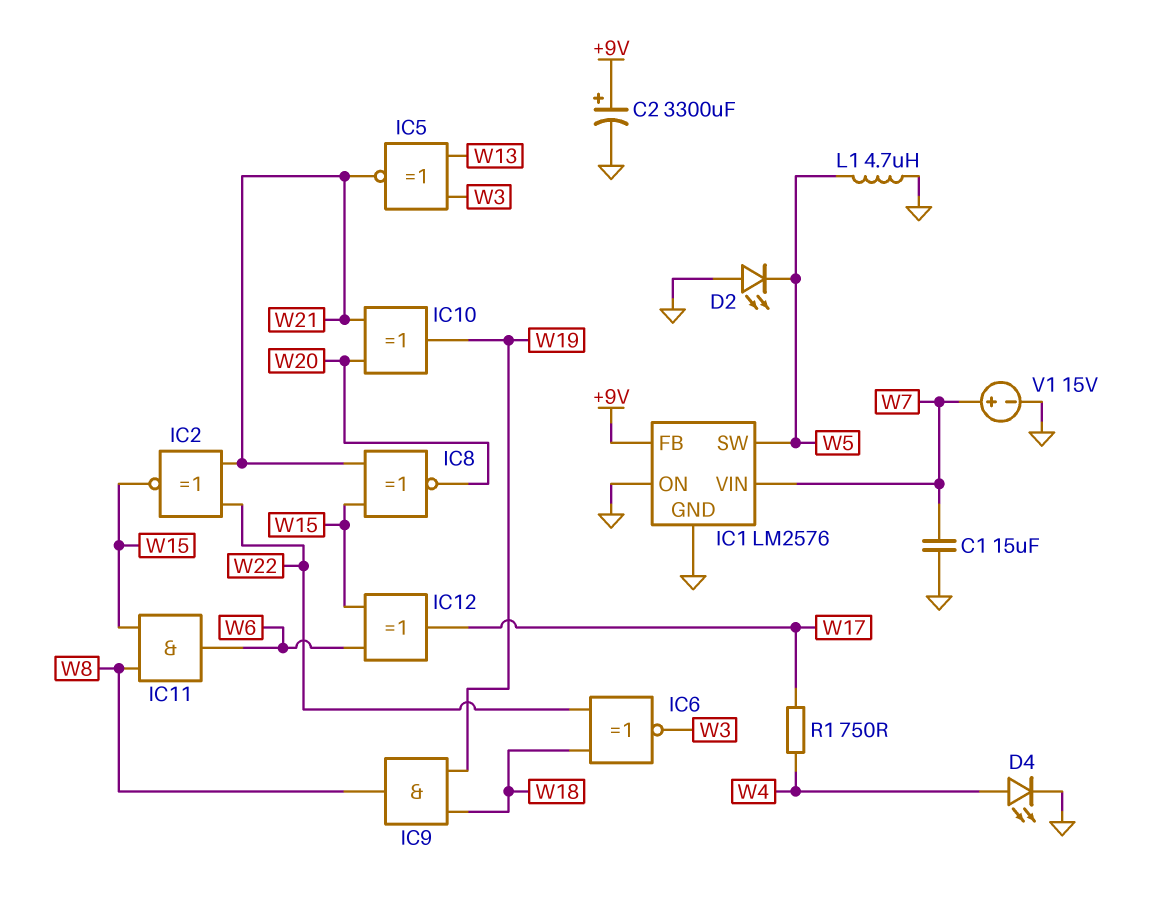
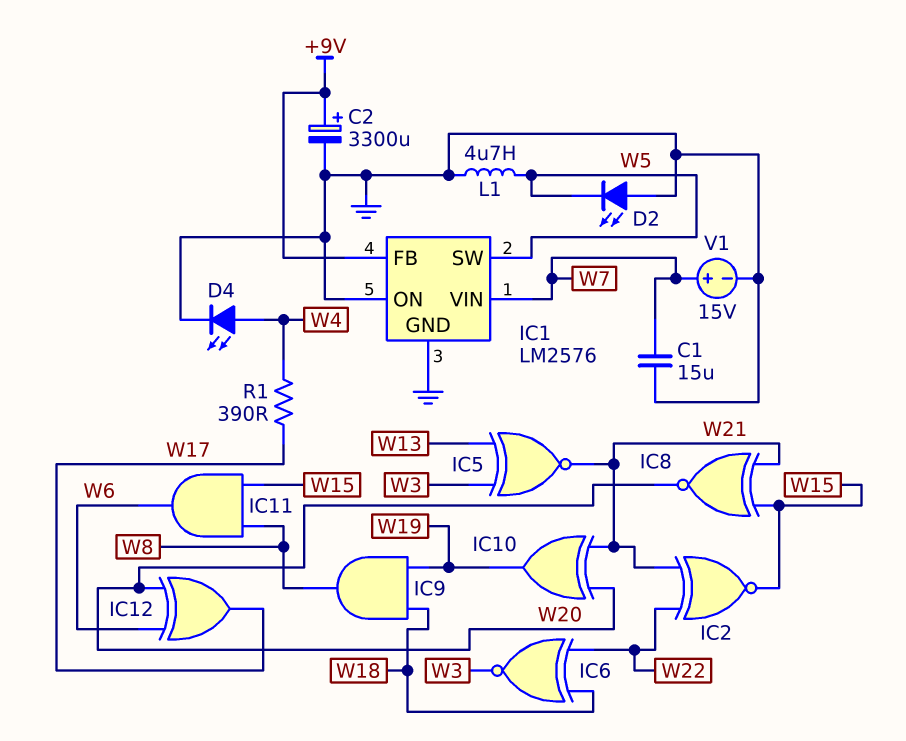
IC12: XOR (in W6, in W15, out W17) -> XOR (in W6, in W20, out W17)
R1: 750 (W4, W17) -> 390 (W4, W17)

